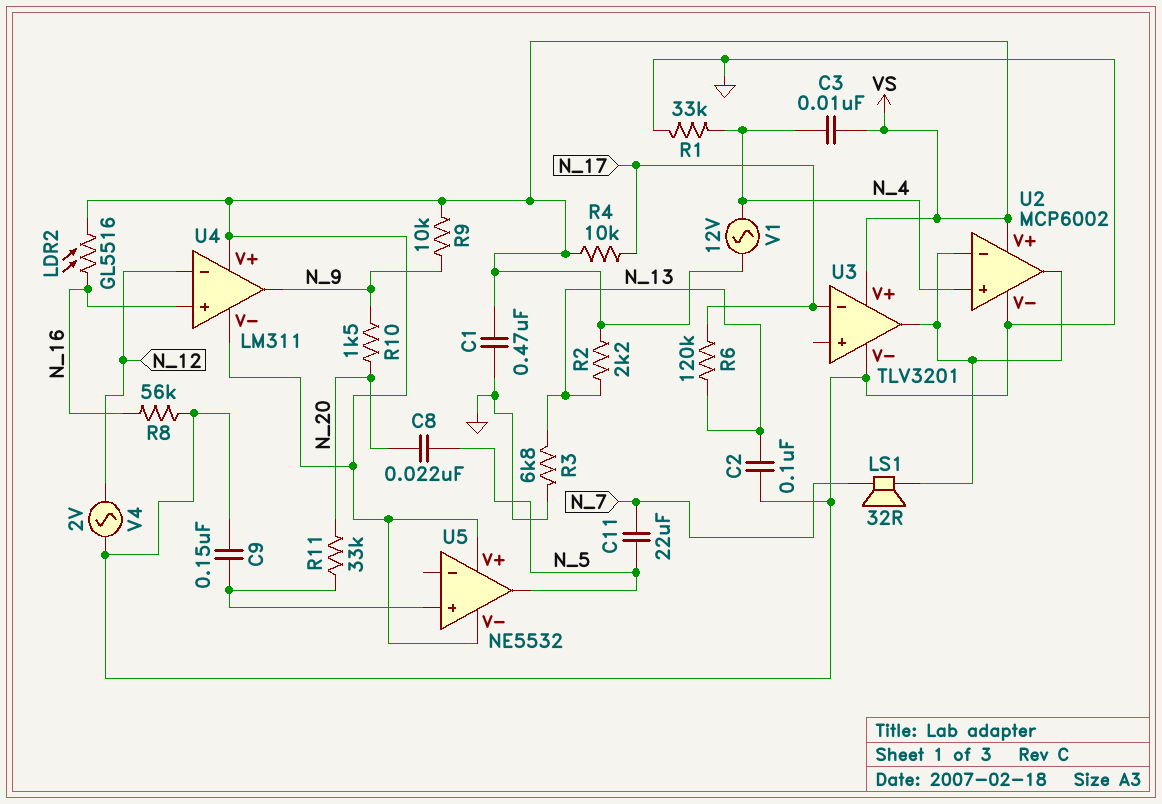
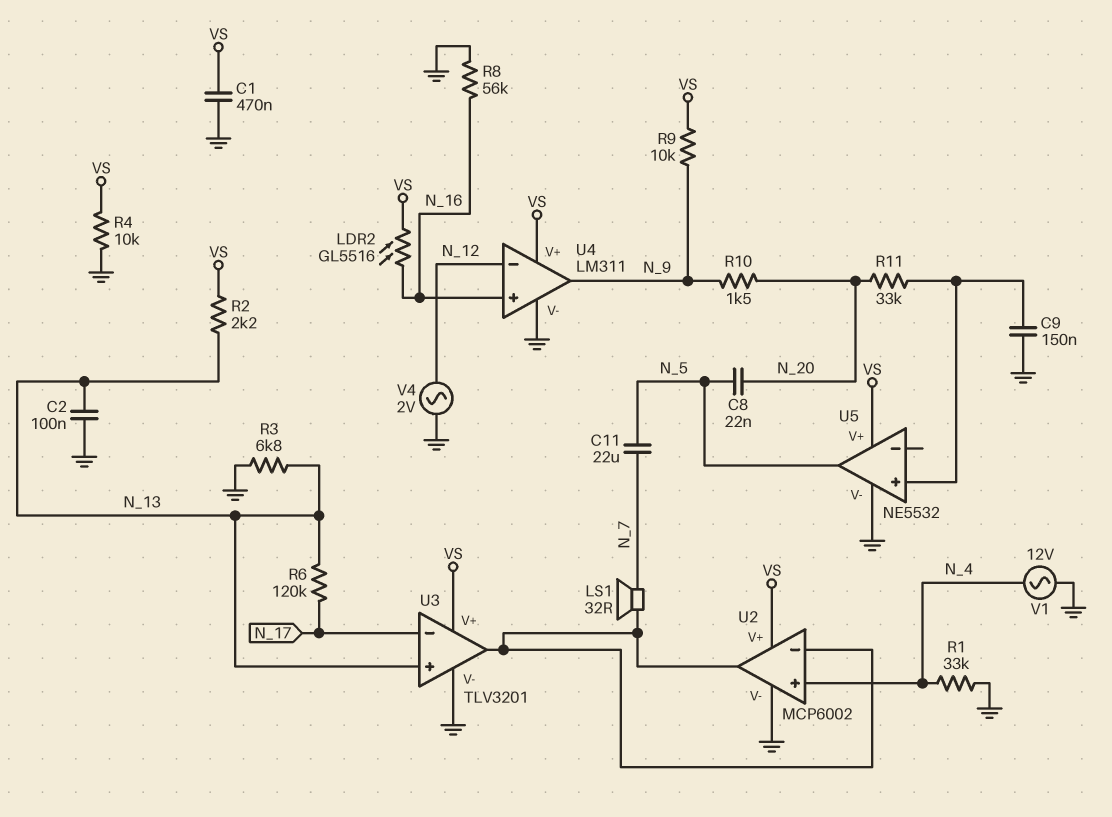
C3: 10nF (N_4, VS) -> none
R4: 10k (N_17, VS) -> 10k (GND, VS)
U3 pin in+: none -> N_13
U4 pin V-: VS -> GND
U5 pin V-: VS -> GND
V1: AC 12V (N_4, VS) -> AC 12V (GND, N_4)

